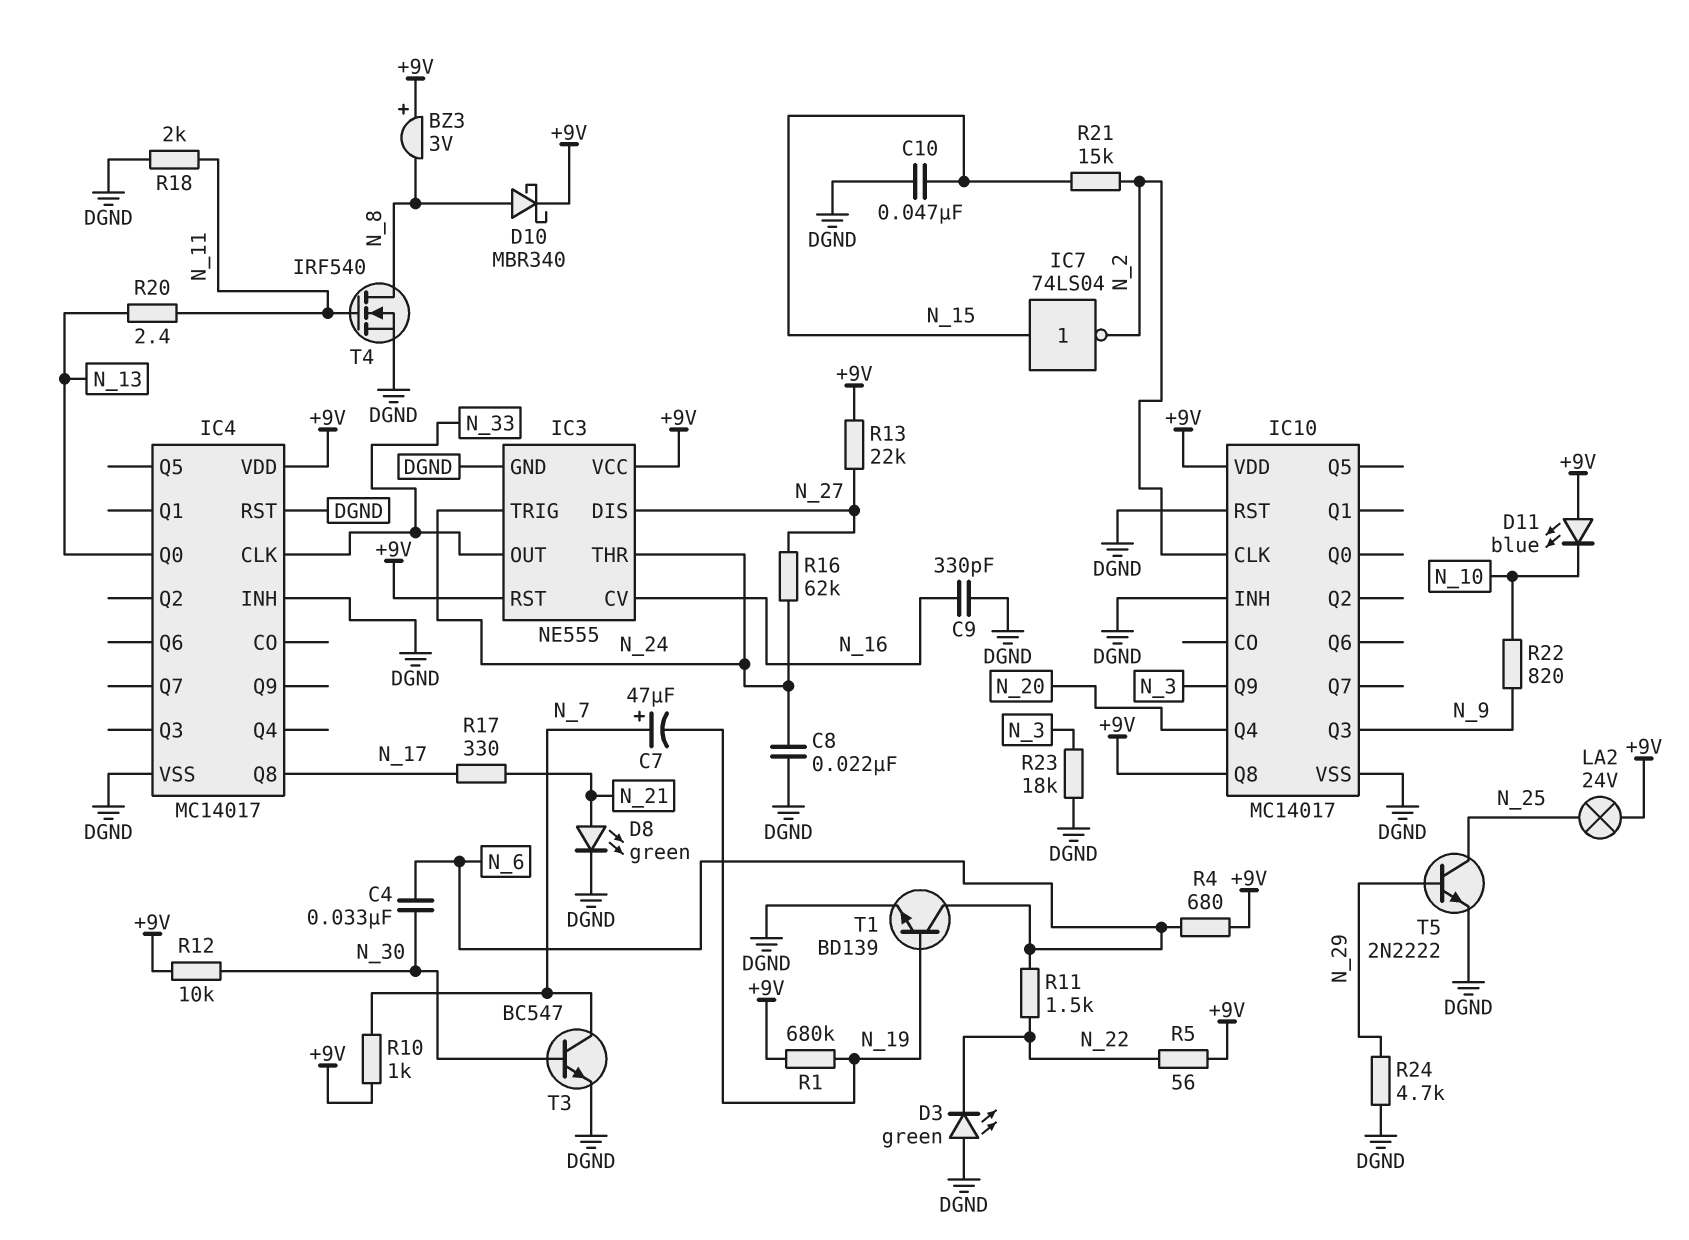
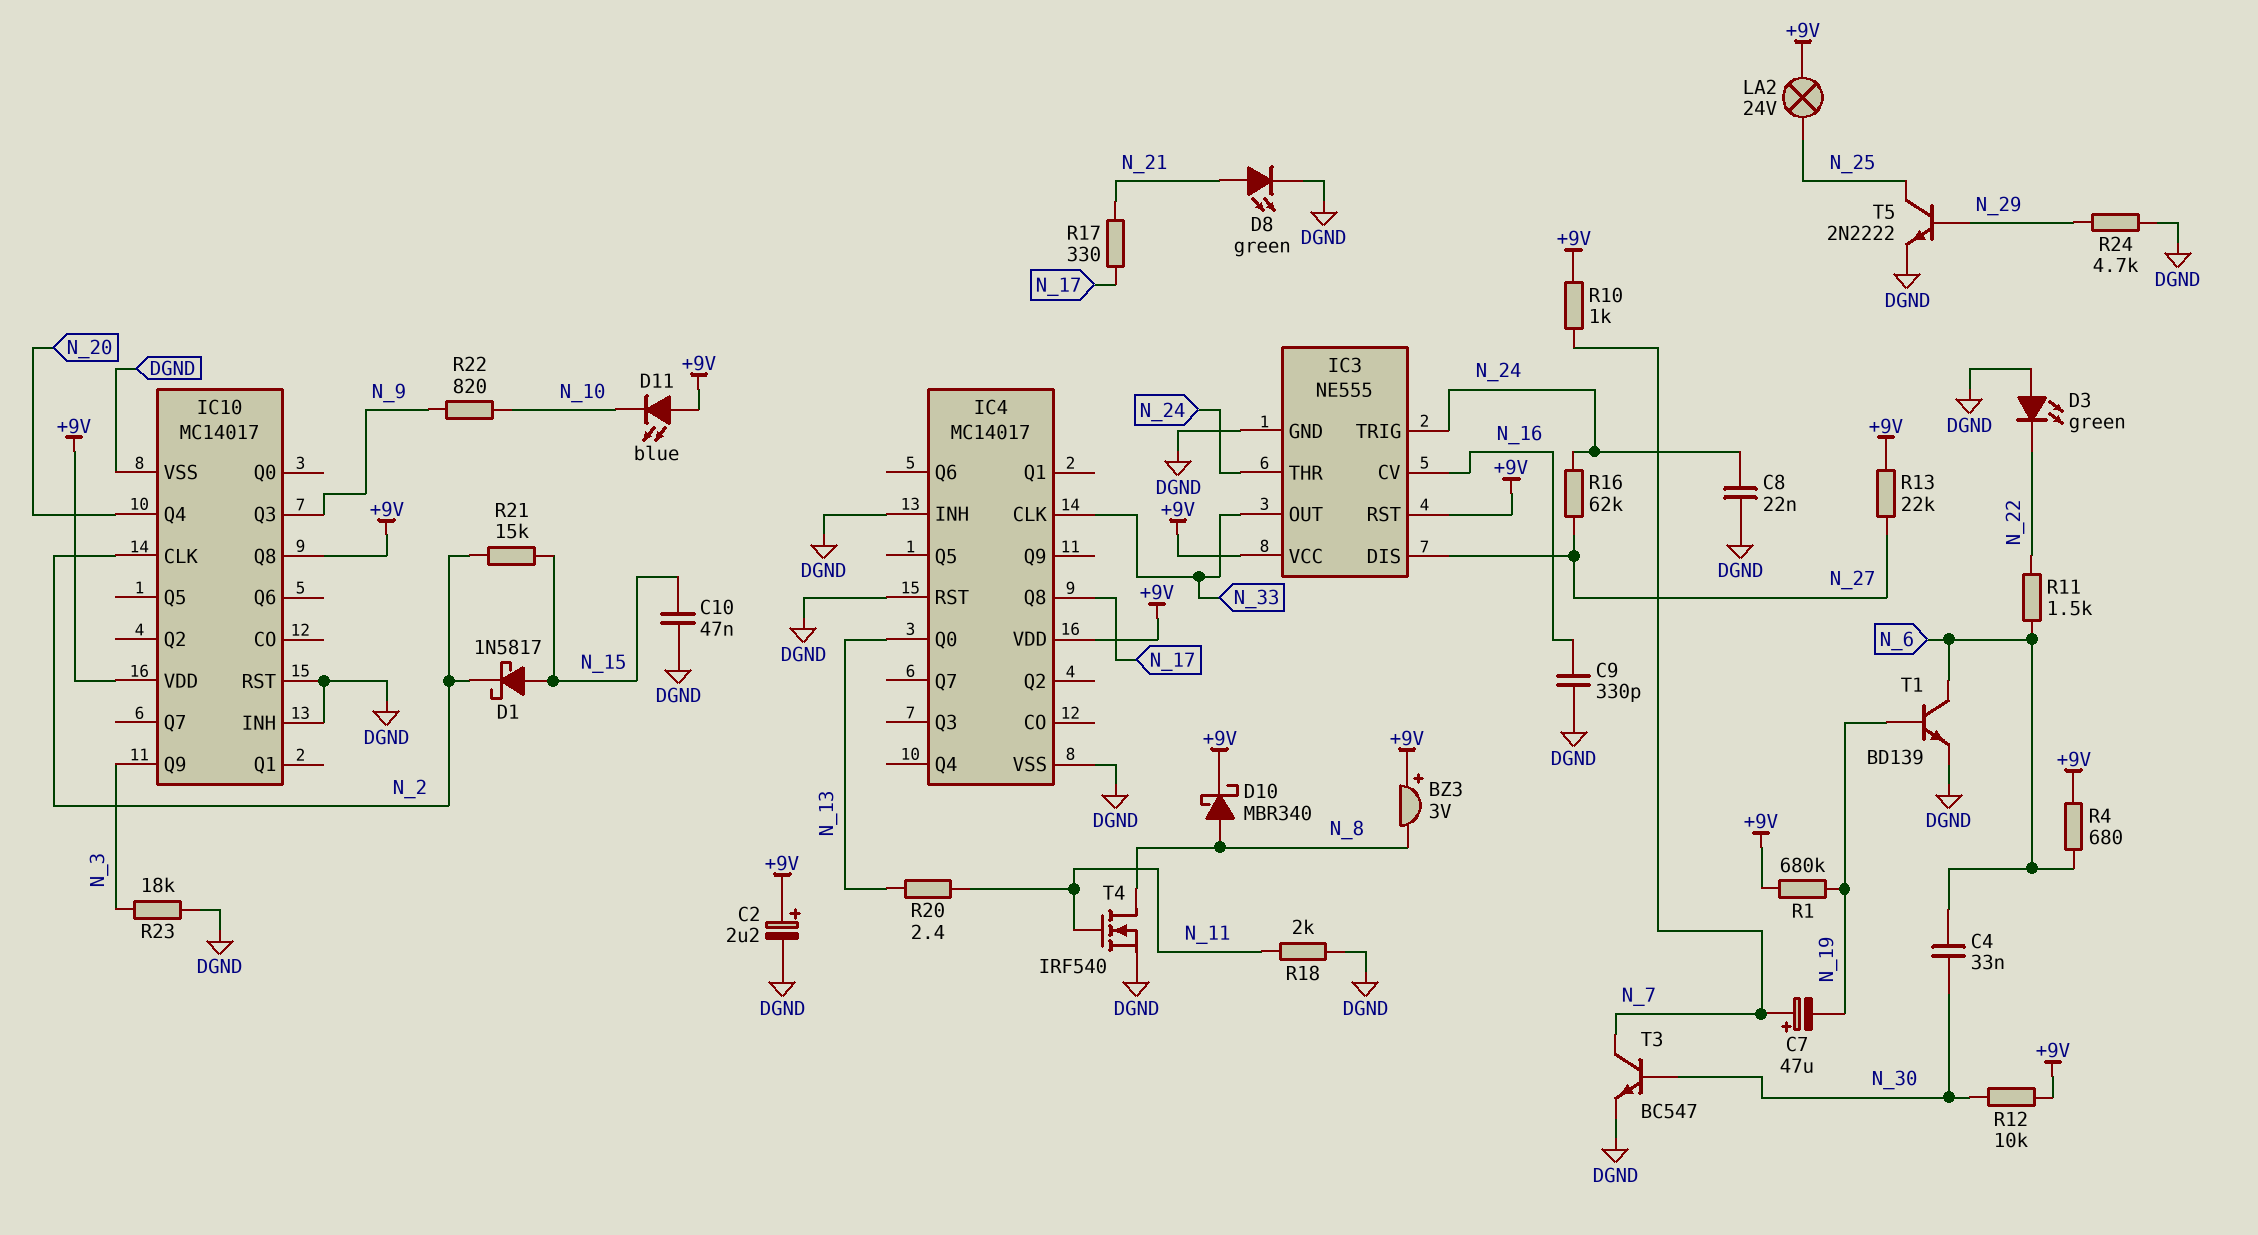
C2: none -> 2.2uF (plus +9V, minus DGND)
D1: none -> schottky 1N5817 (A N_15, K N_2)
IC7: NOT 74LS04 (in N_15, out N_2) -> none
R5: 56 (+9V, N_22) -> none

